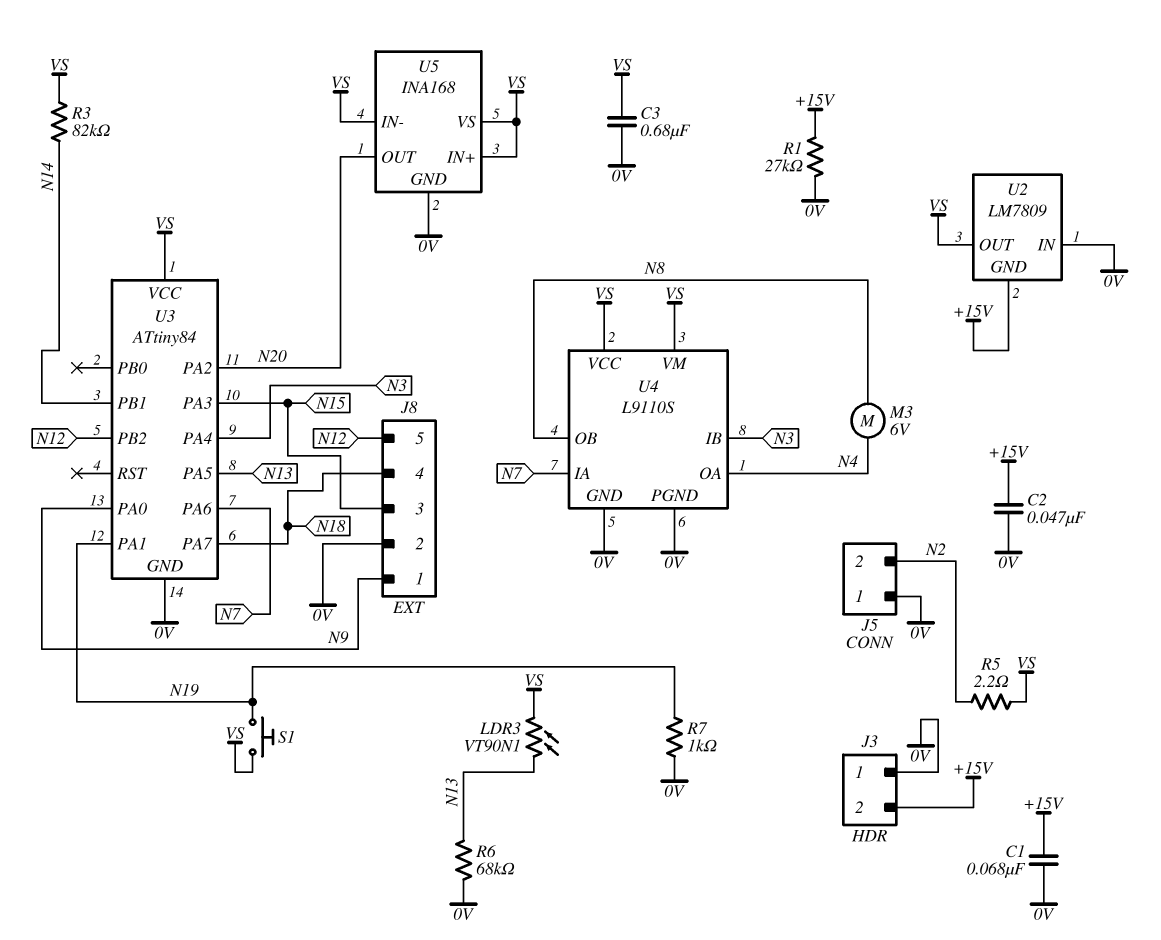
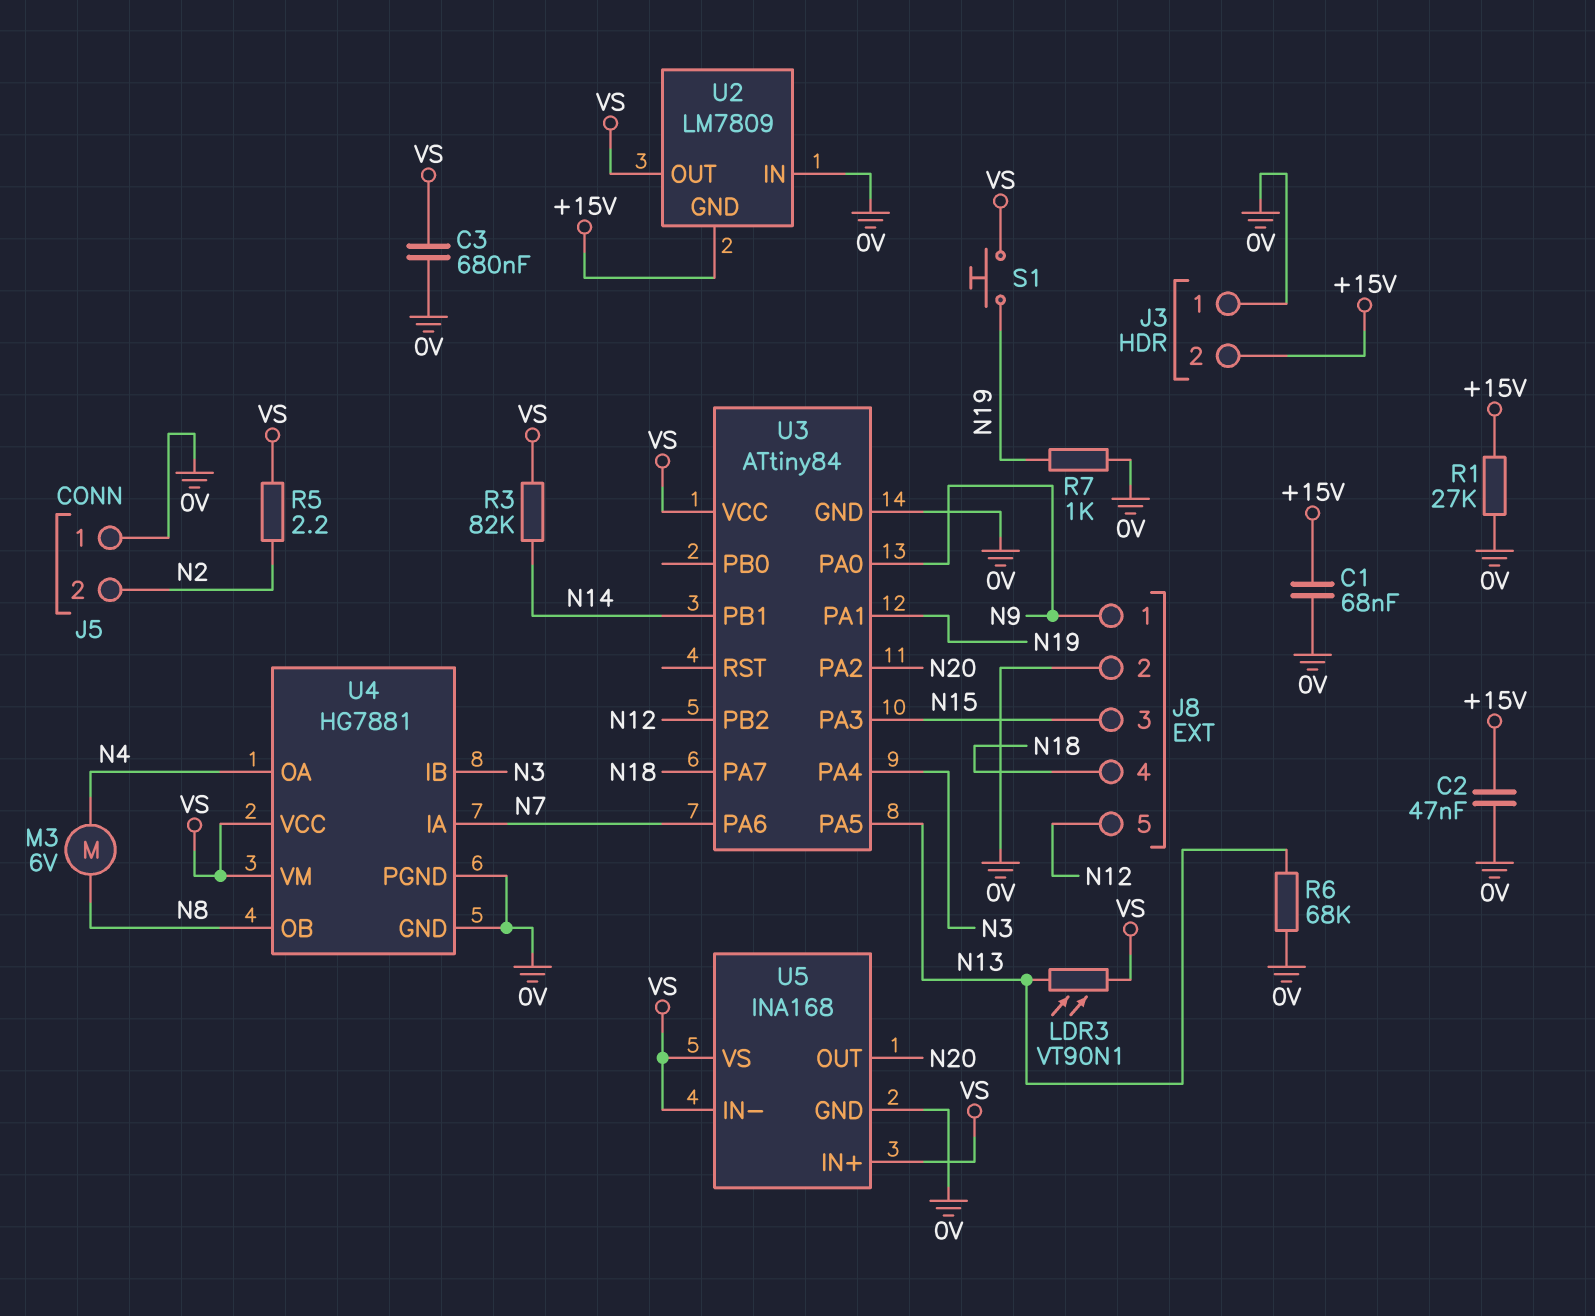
U4: L9110S -> HG7881

